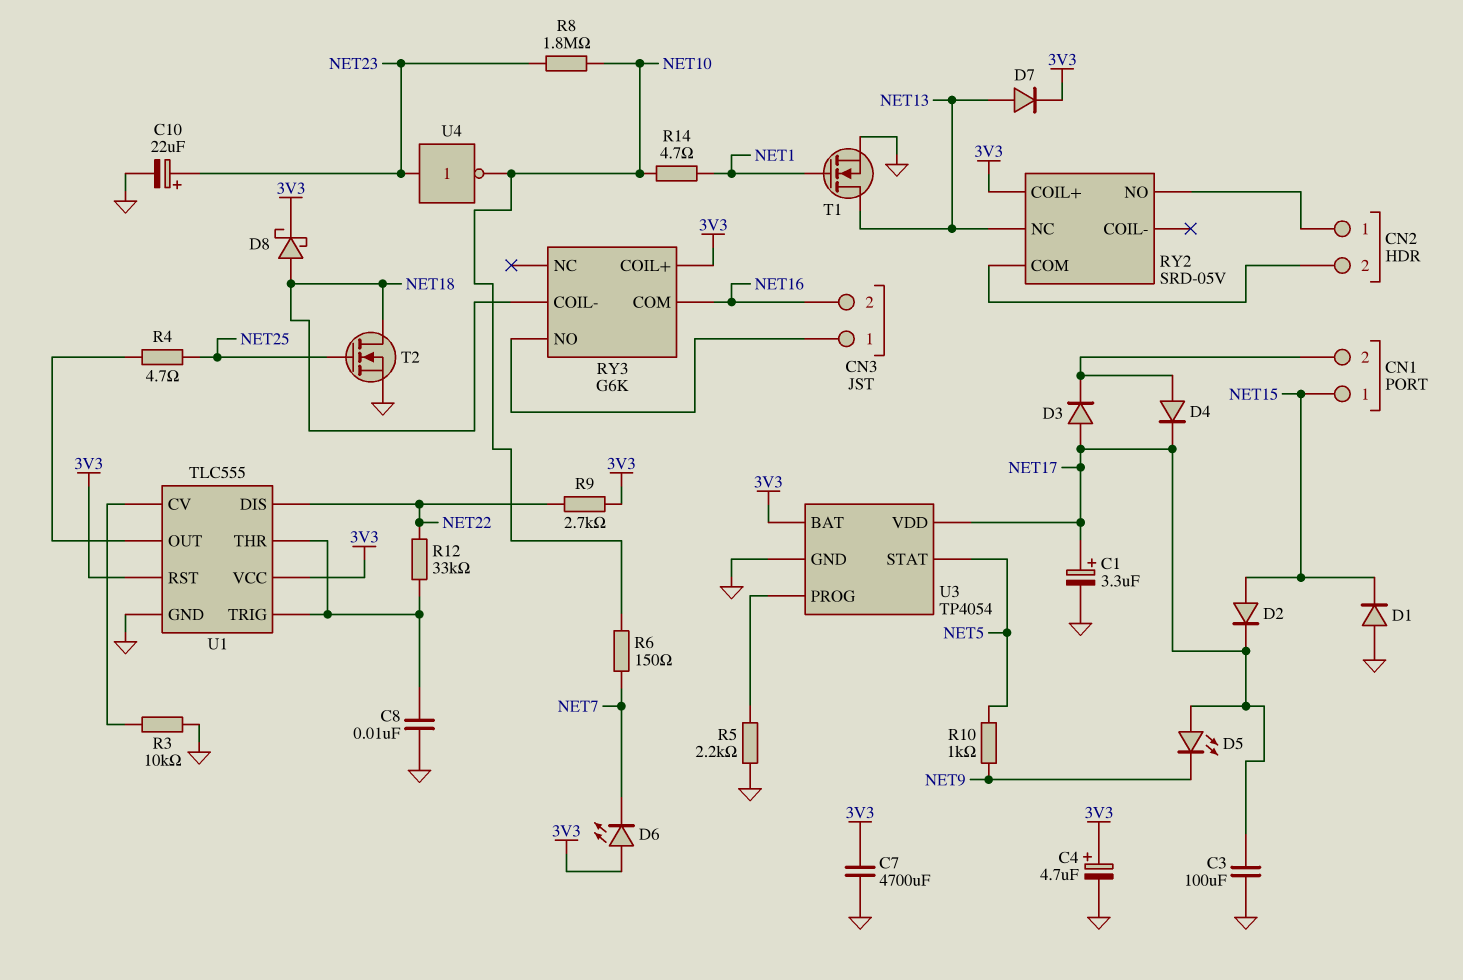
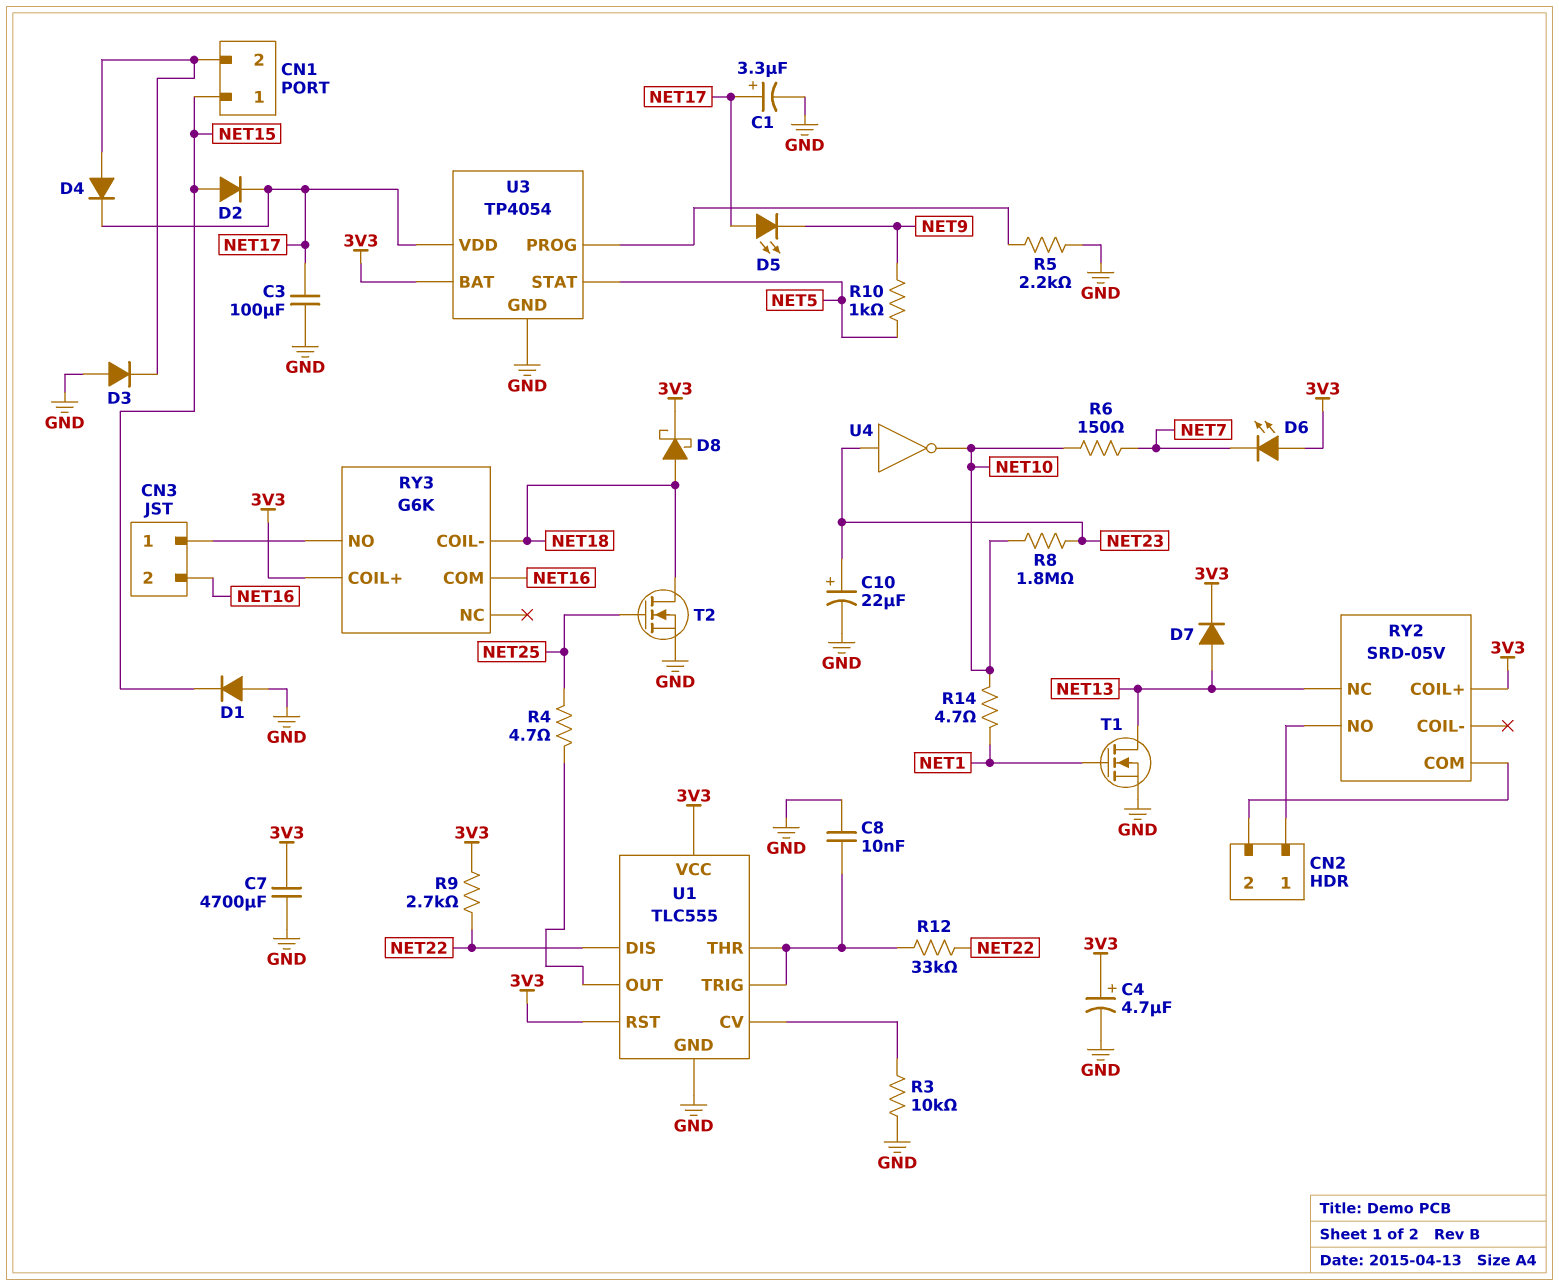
D3: diode (A NET17, K CN1/2) -> diode (A GND, K CN1/2)

